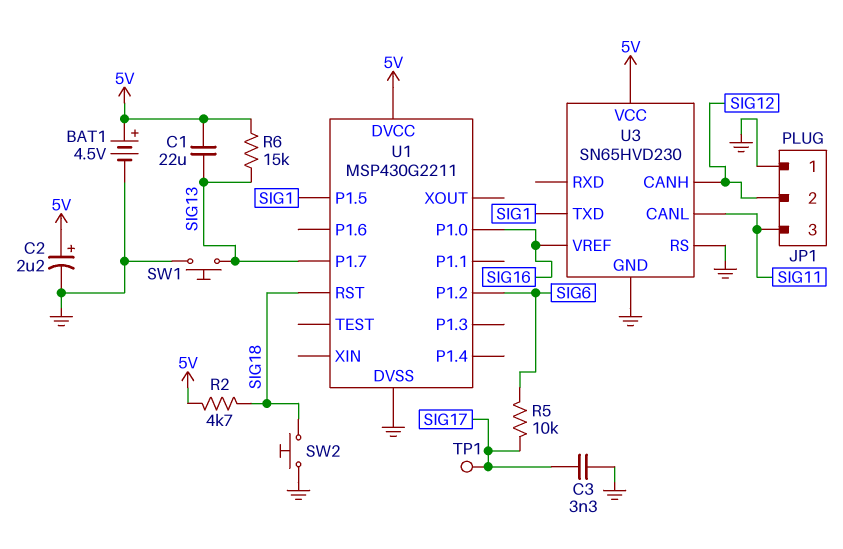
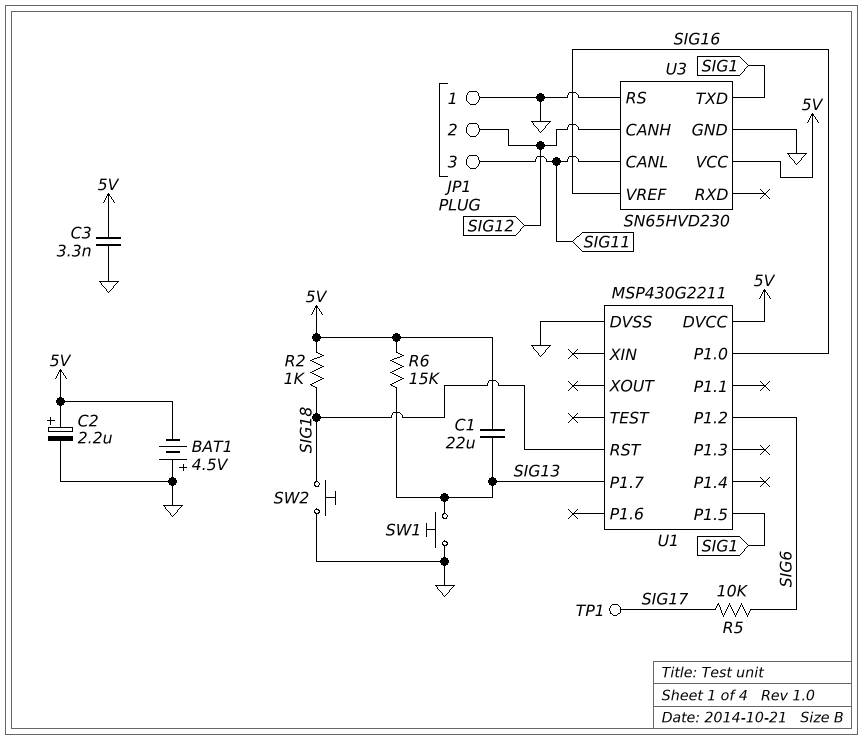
BAT1: 4.5V (plus 5V, minus GND) -> 4.5V (plus GND, minus 5V)
C3: 3.3nF (GND, SIG17) -> 3.3nF (5V, GND)
R2: 4.7k (5V, SIG18) -> 1k (5V, SIG18)

